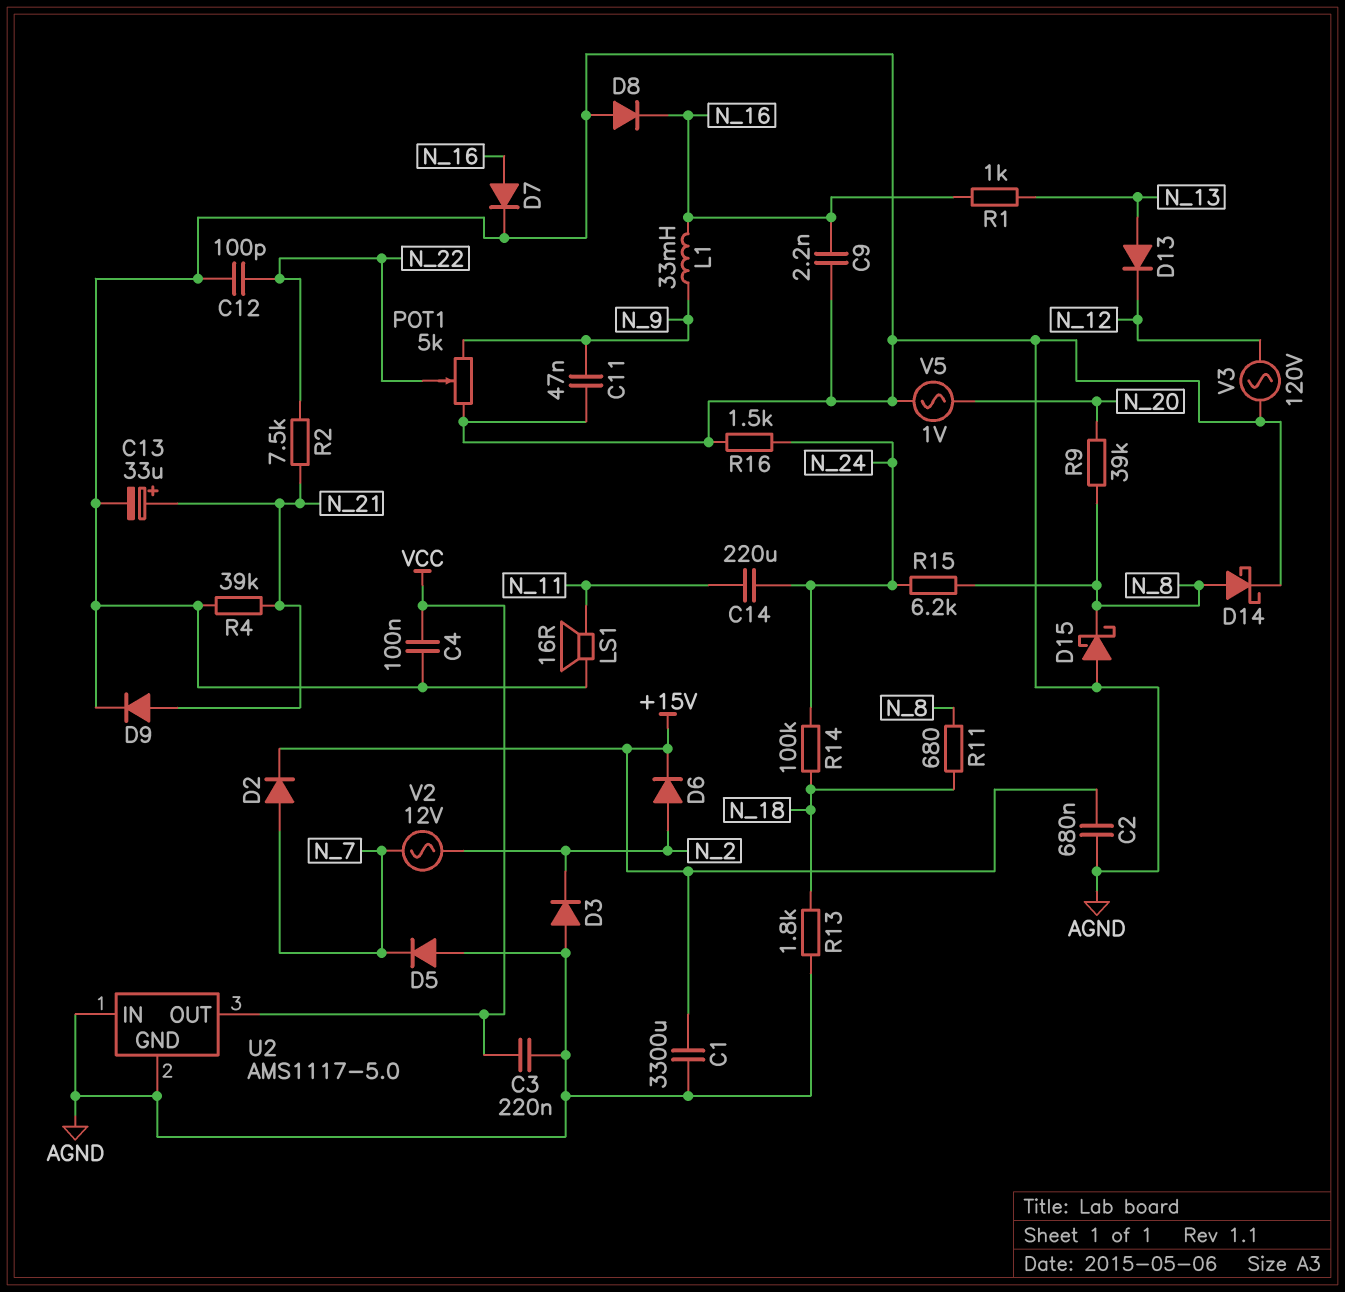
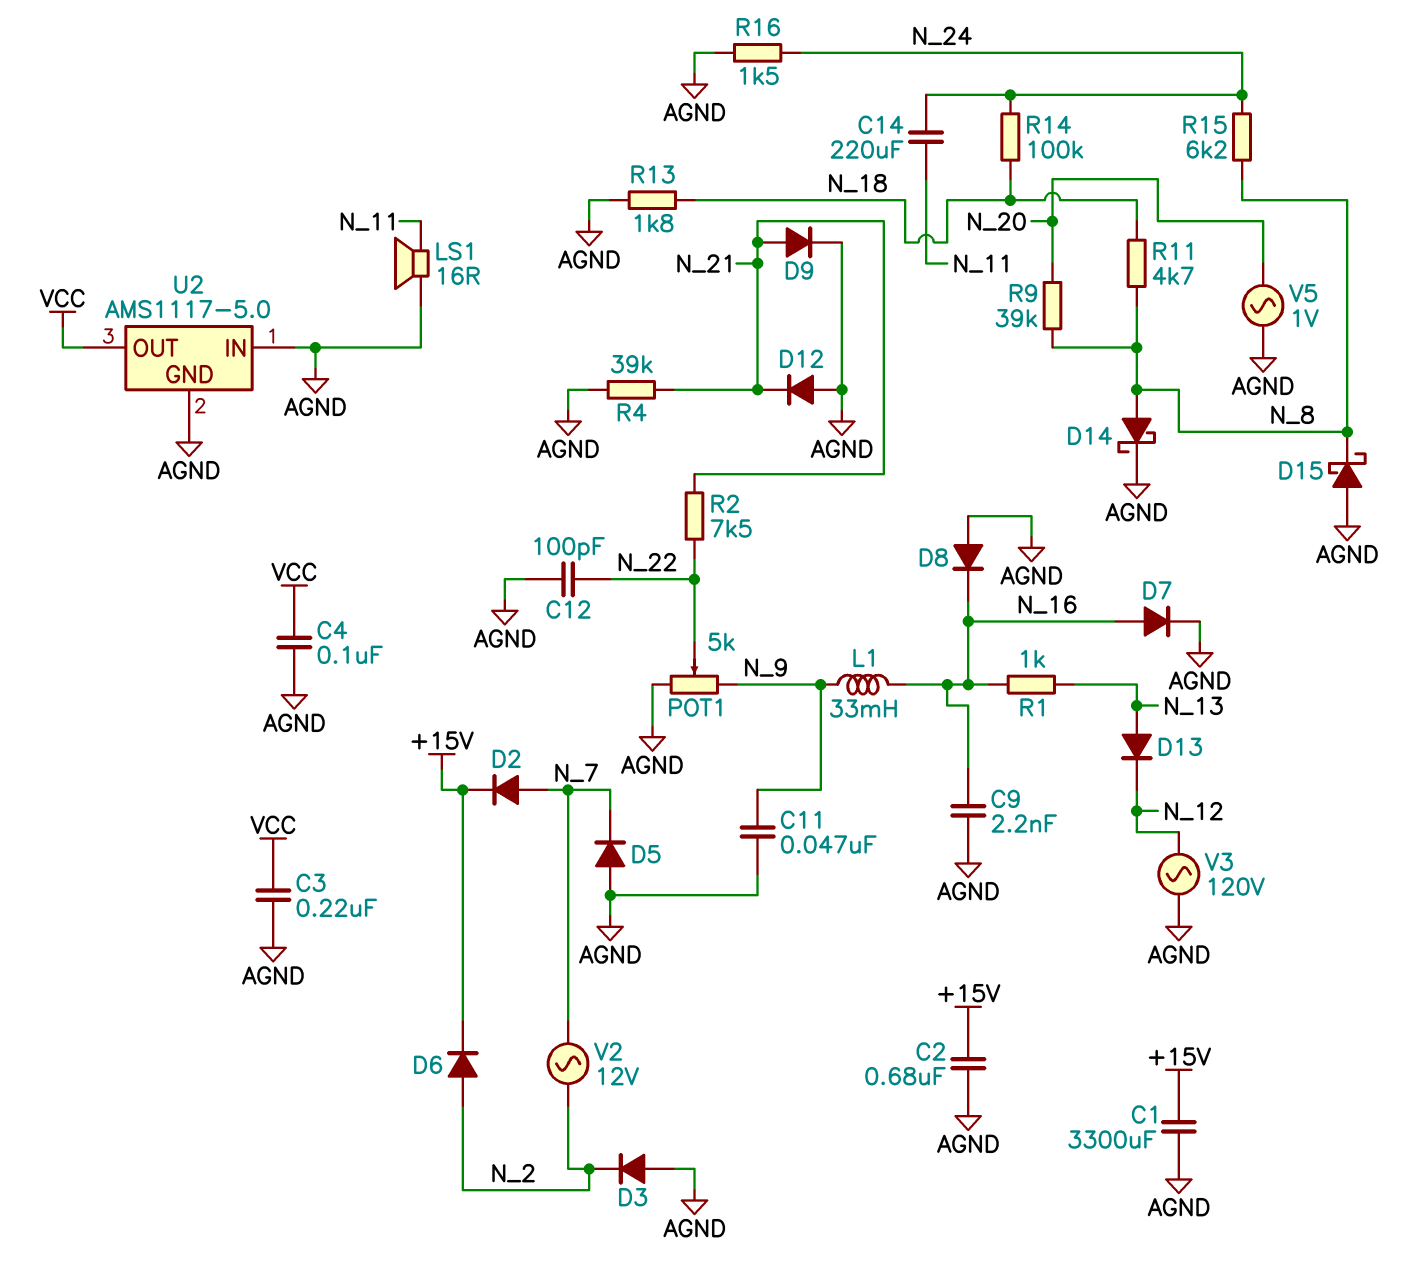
C13: 33uF (plus N_21, minus AGND) -> none
D12: none -> diode (A AGND, K N_21)
R11: 680 (N_8, N_18) -> 4.7k (N_8, N_18)

